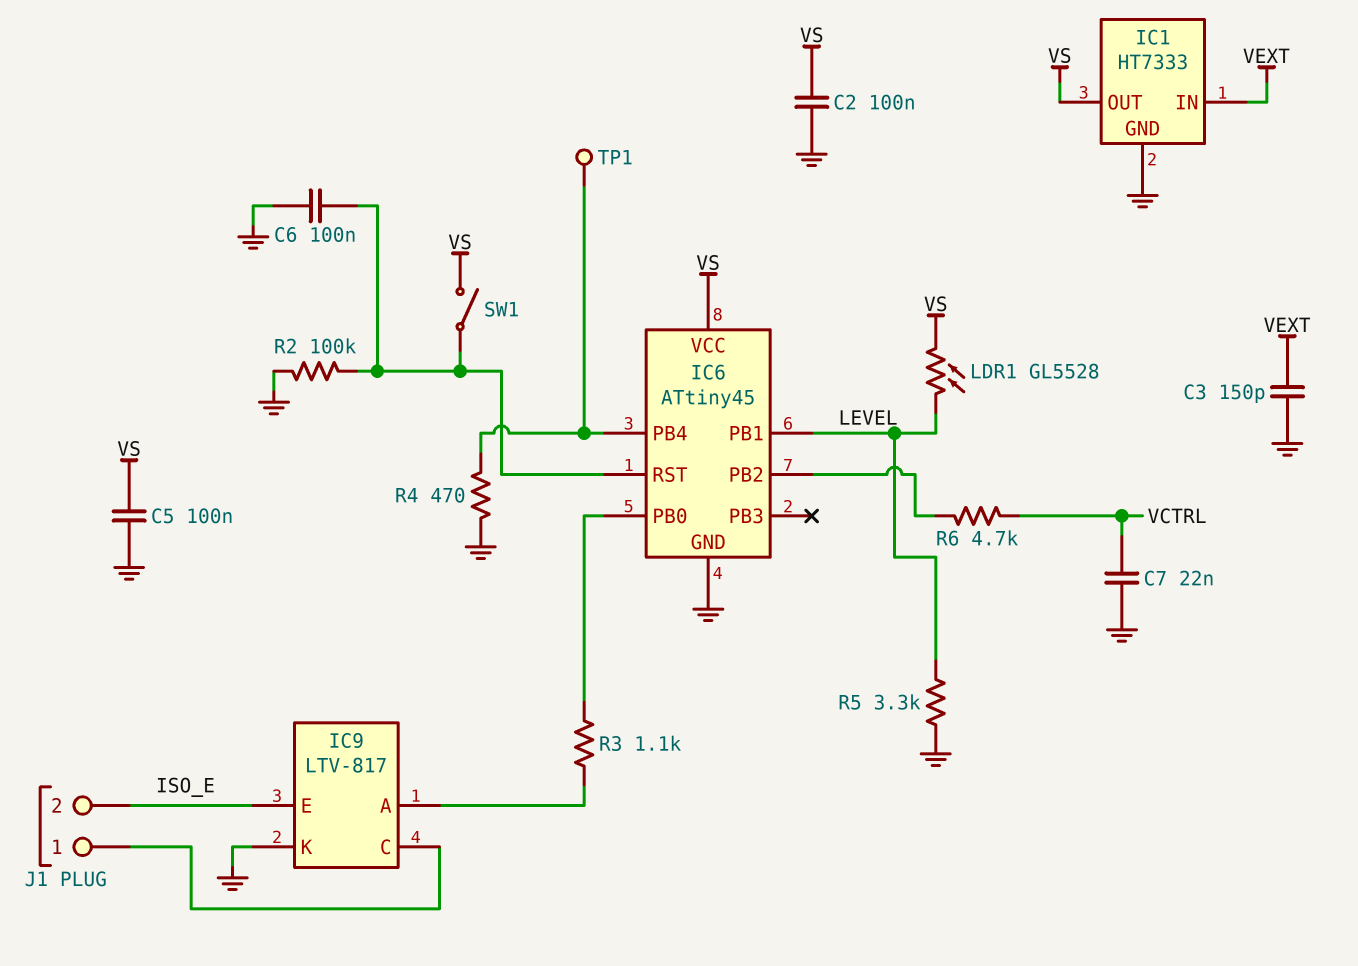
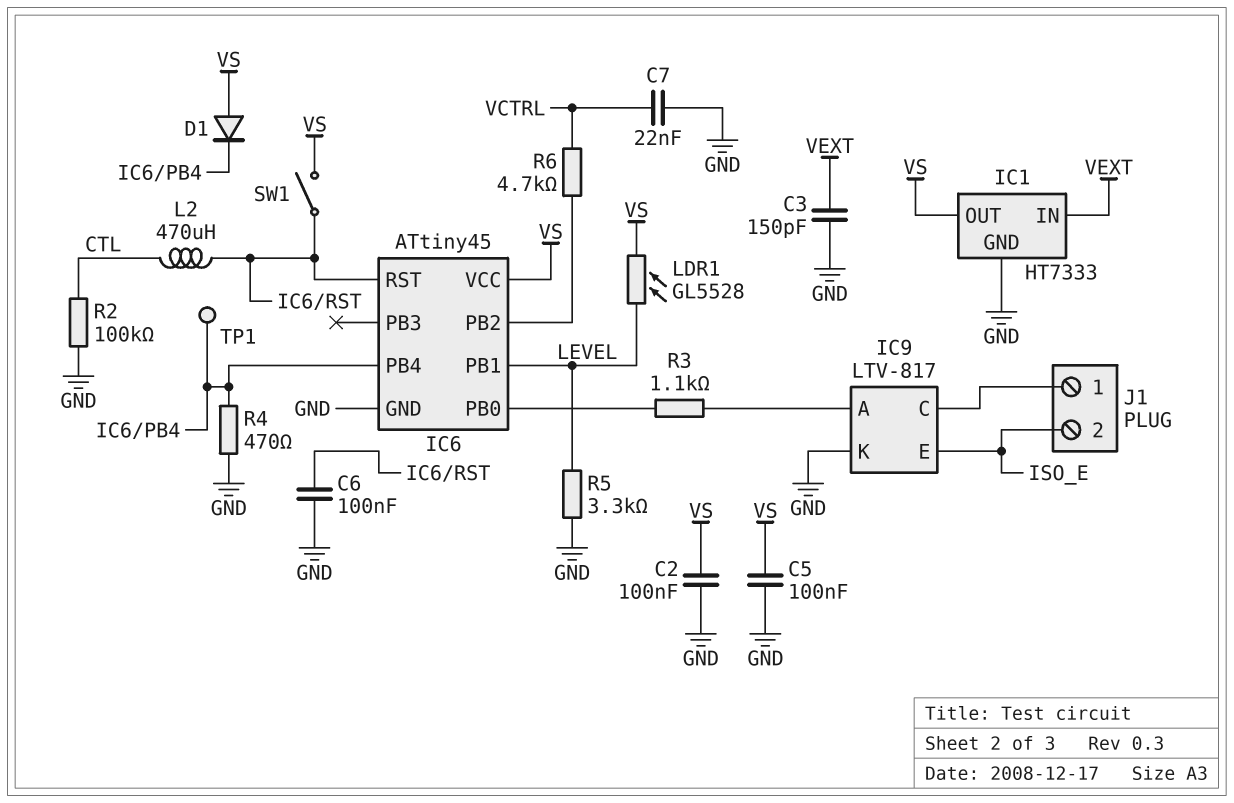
D1: none -> diode (A VS, K IC6/PB4)
L2: none -> 470uH (CTL, IC6/RST)
R2: 100k (GND, IC6/RST) -> 100k (CTL, GND)

